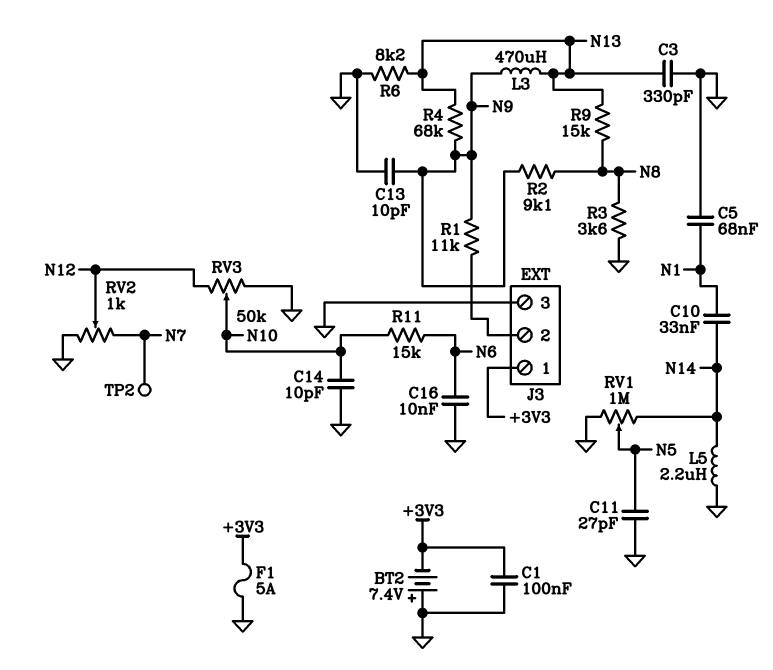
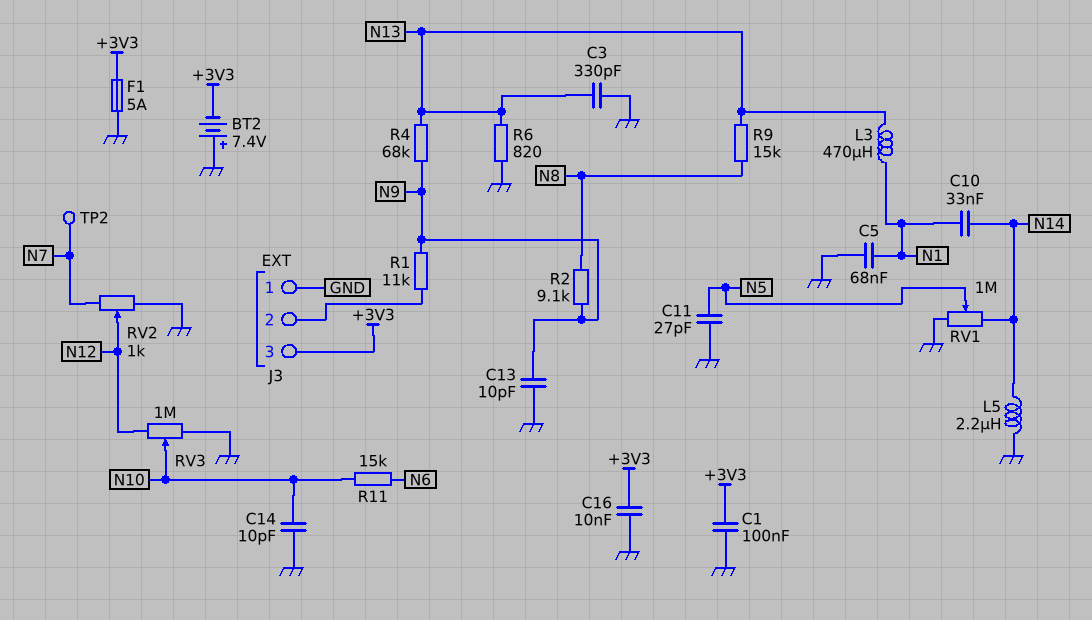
C16: 10nF (GND, N6) -> 10nF (+3V3, GND)
J3 pin 1: +3V3 -> GND
J3 pin 3: GND -> +3V3
L3: 470uH (N9, N13) -> 470uH (N1, N13)
R3: 3.6k (GND, N8) -> none
R6: 8.2k (GND, N13) -> 820 (GND, N13)
RV3: 50k (GND, N12, wiper N10) -> 1M (GND, N12, wiper N10)

